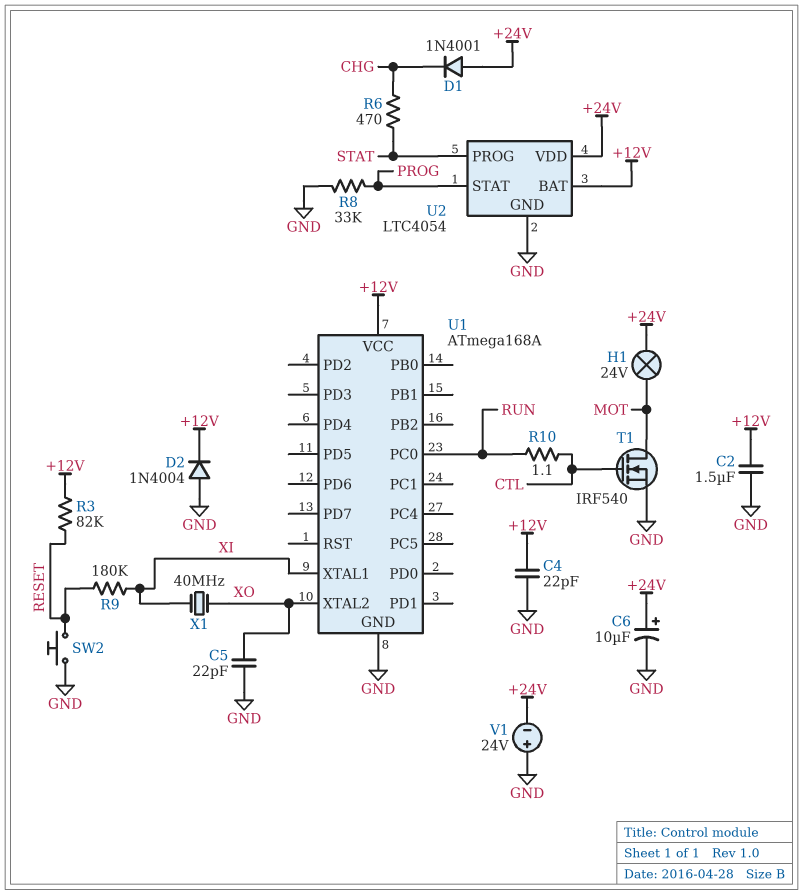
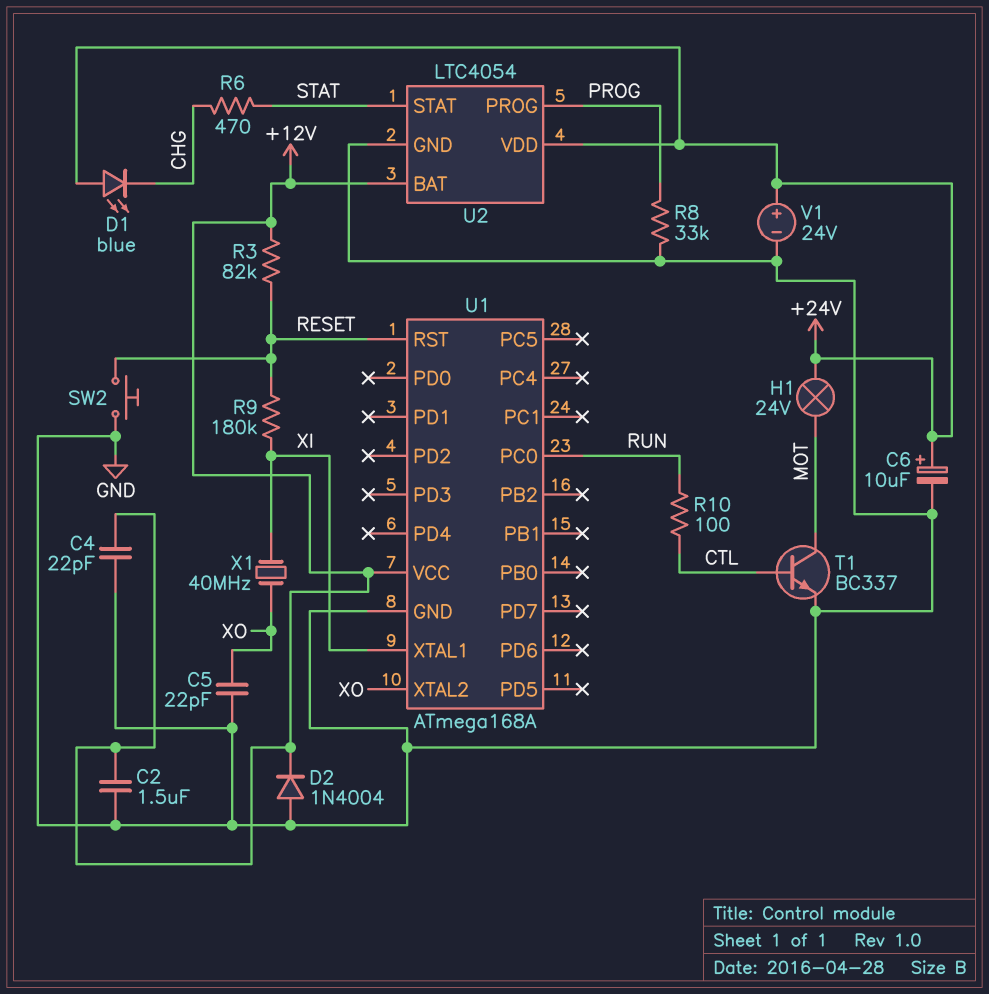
D1: diode 1N4001 (A +24V, K CHG) -> LED blue (A +24V, K CHG)
R10: 1.1 (CTL, RUN) -> 100 (CTL, RUN)
T1: NMOS IRF540 (G CTL, D MOT, S GND) -> NPN BC337 (B CTL, C MOT, E GND)
U1 pin RST: none -> RESET
U2 pin PROG: STAT -> PROG
U2 pin STAT: PROG -> STAT
V1: 24V (plus GND, minus +24V) -> 24V (plus +24V, minus GND)

